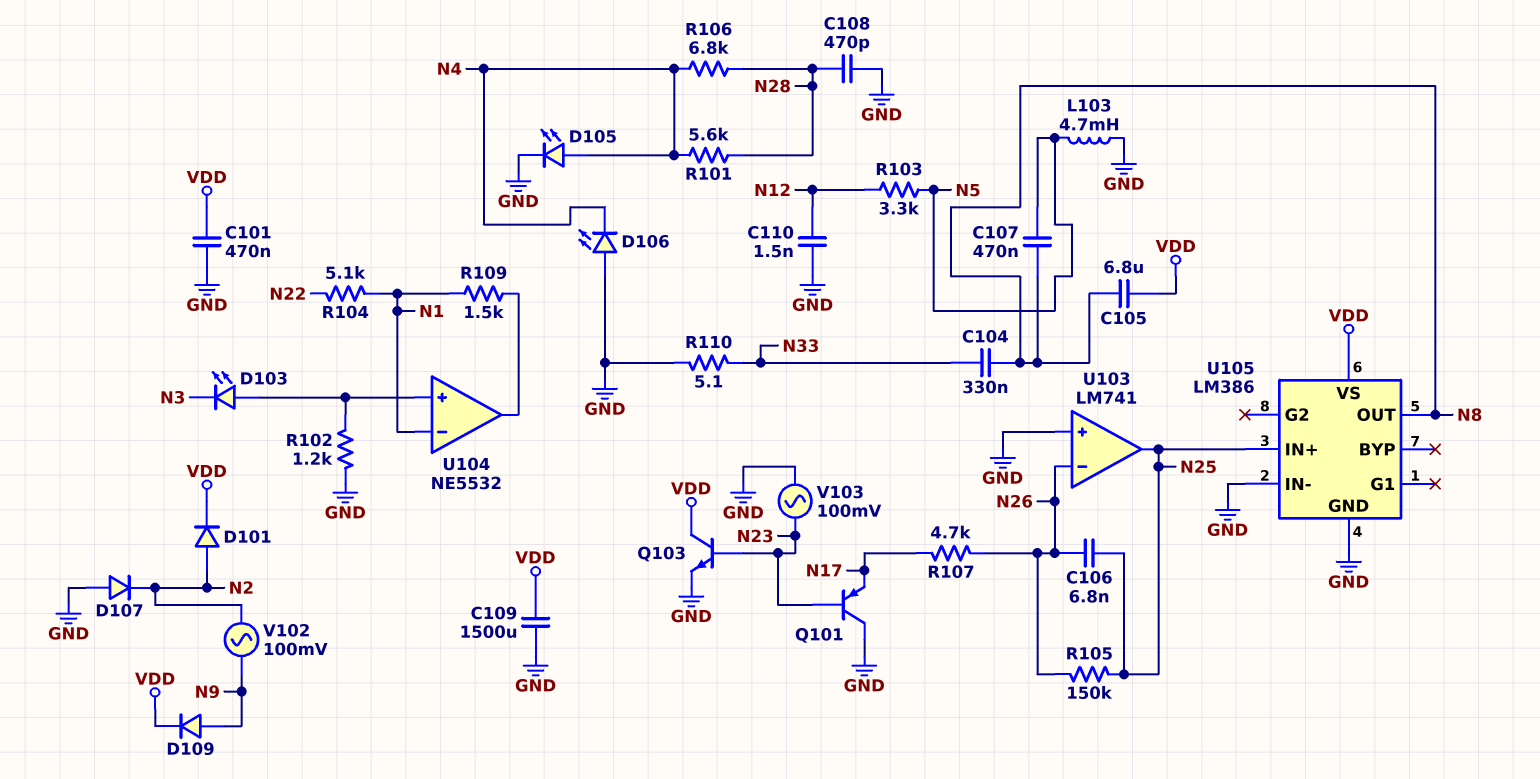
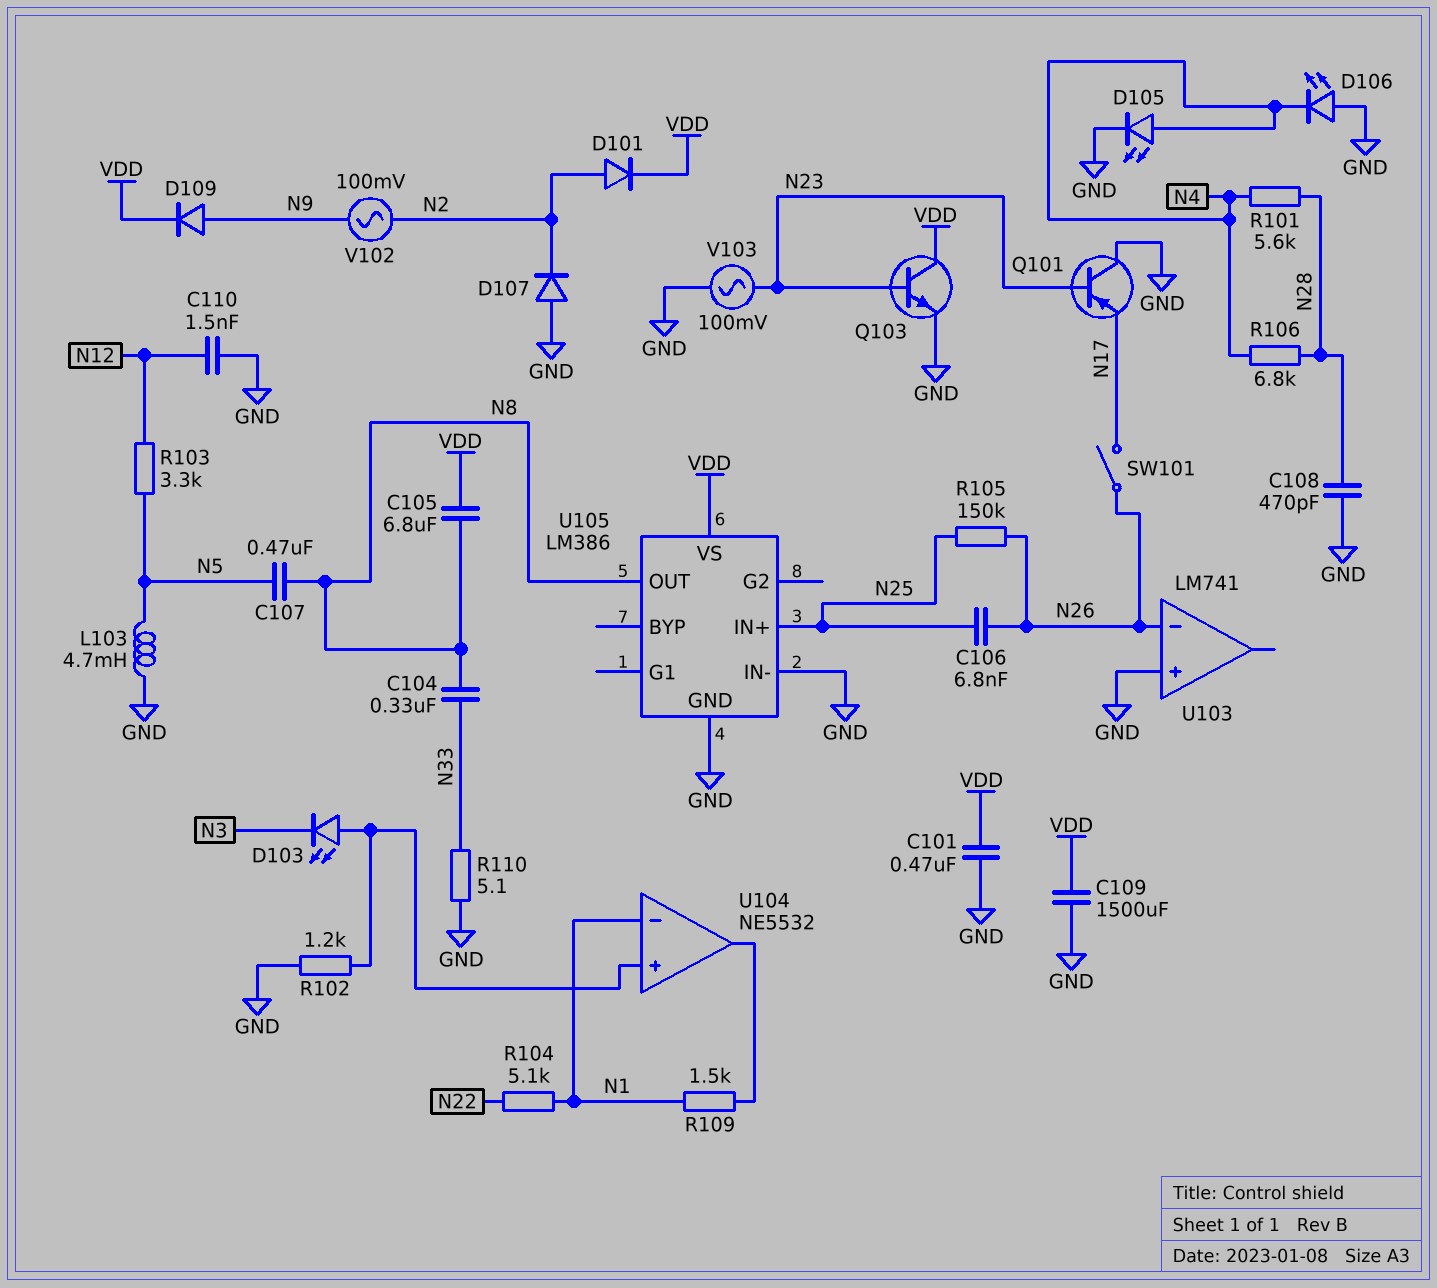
R107: 4.7k (N17, N26) -> none
SW101: none -> switch (N17, N26)
U103 pin out: N25 -> none

